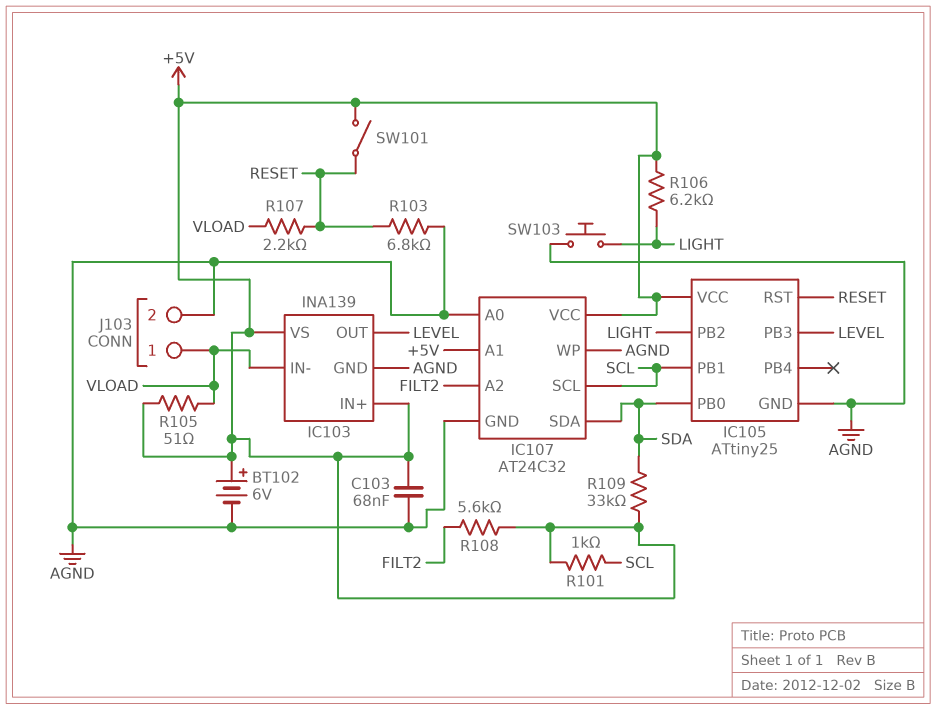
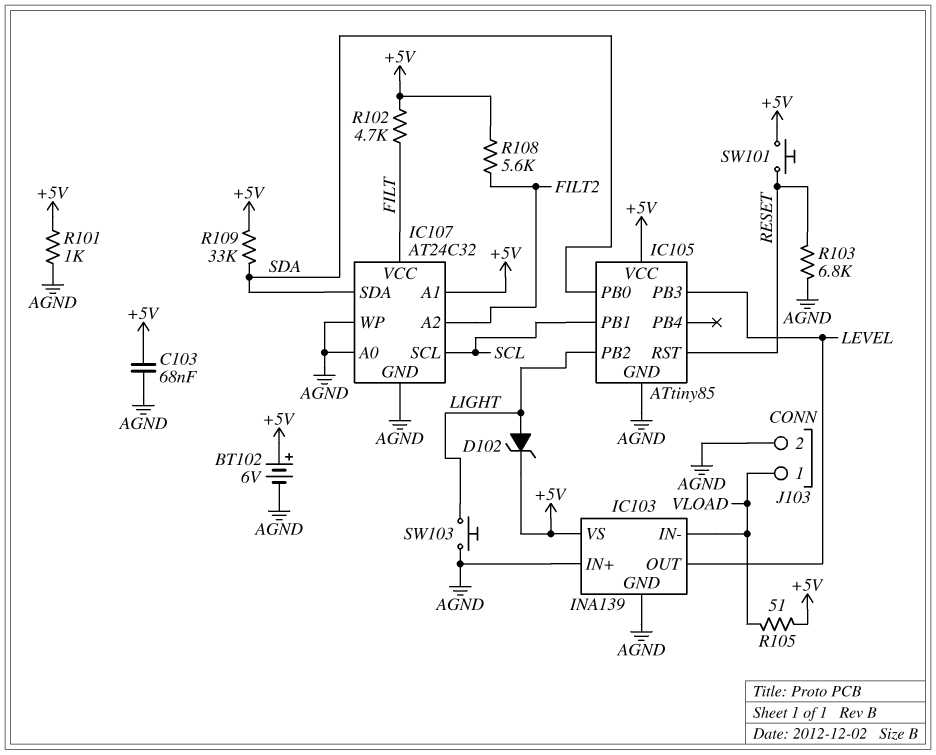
D102: none -> zener (A LIGHT, K +5V)
IC103 pin IN+: +5V -> AGND
IC105: ATtiny25 -> ATtiny85
IC107 pin VCC: +5V -> FILT
R101: 1k (+5V, SCL) -> 1k (+5V, AGND)
R102: none -> 4.7k (+5V, FILT)
R106: 6.2k (+5V, LIGHT) -> none
R107: 2.2k (RESET, VLOAD) -> none
SW101: switch (+5V, RESET) -> button (+5V, RESET)

